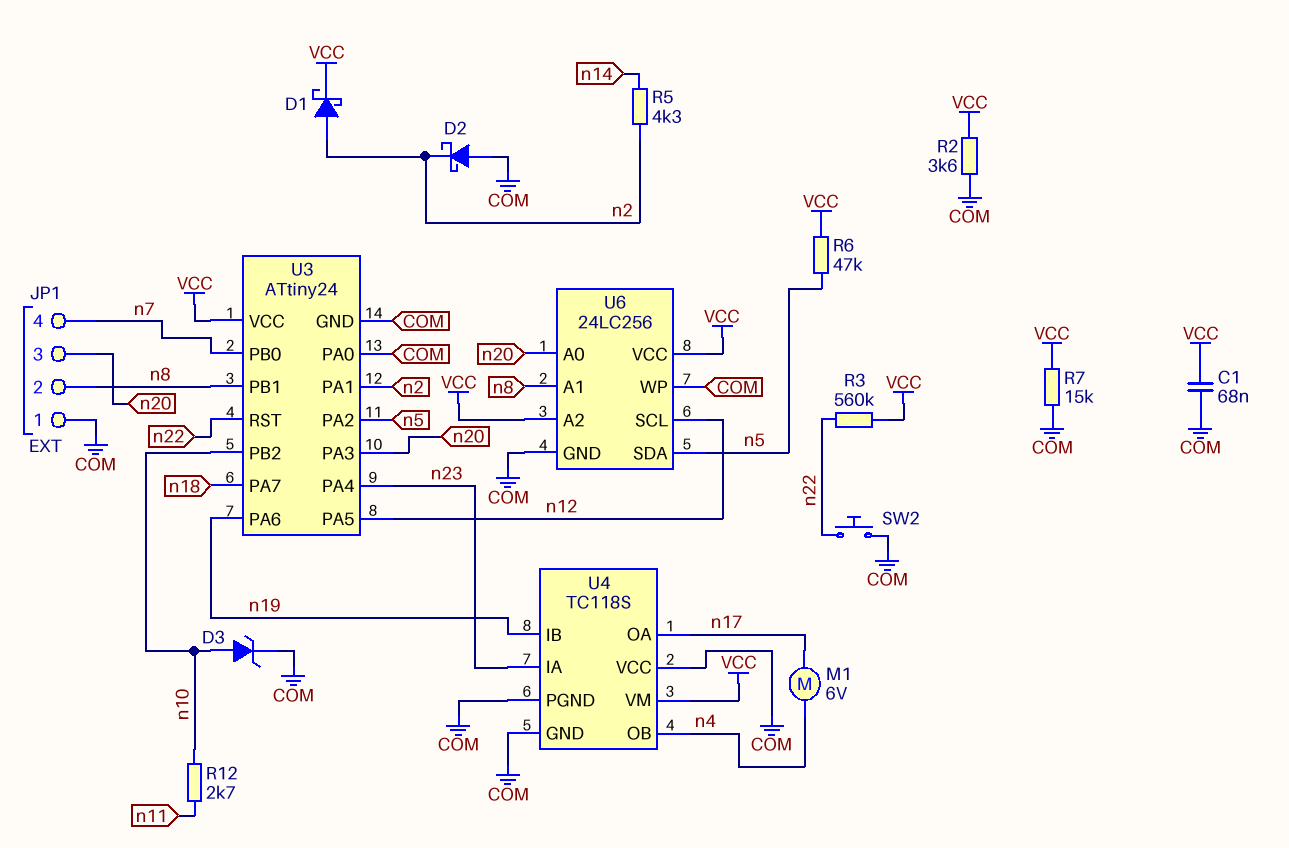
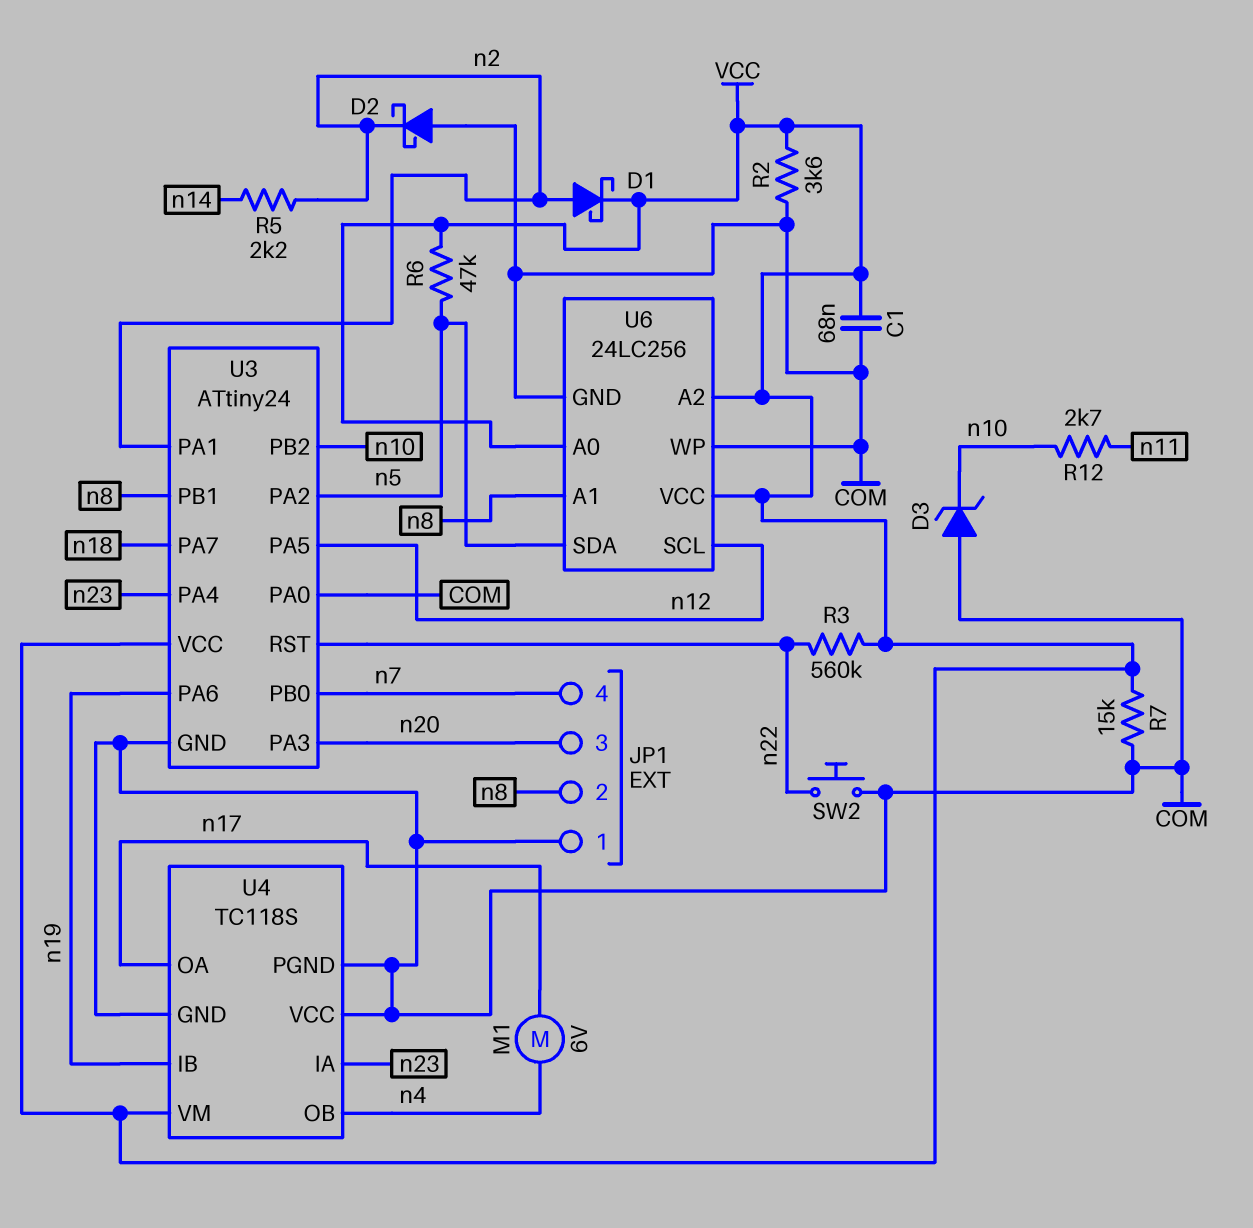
D3: zener (A n10, K COM) -> zener (A COM, K n10)
R5: 4.3k (n2, n14) -> 2.2k (n2, n14)
U6 pin A0: n20 -> VCC

